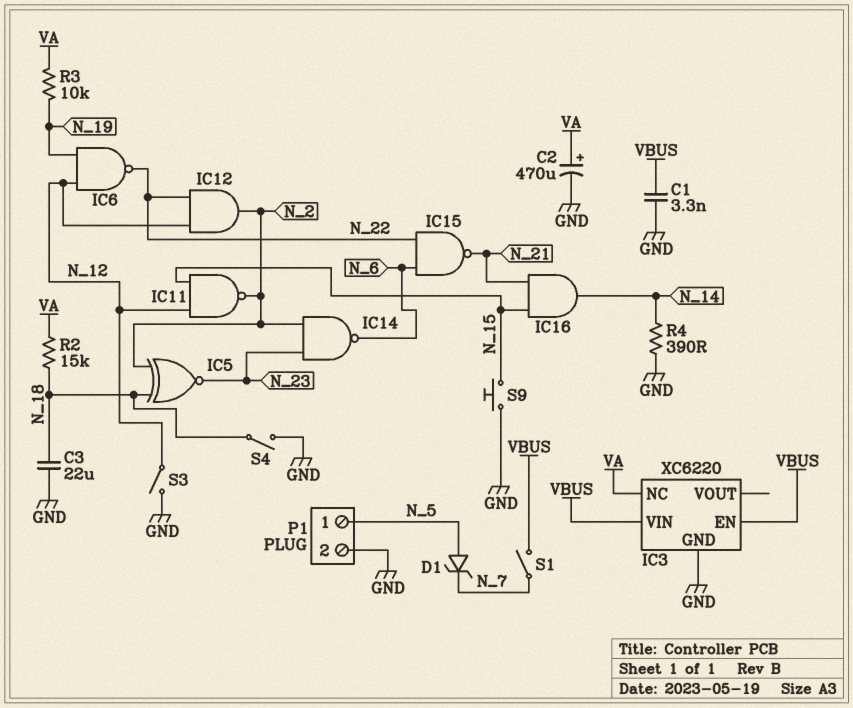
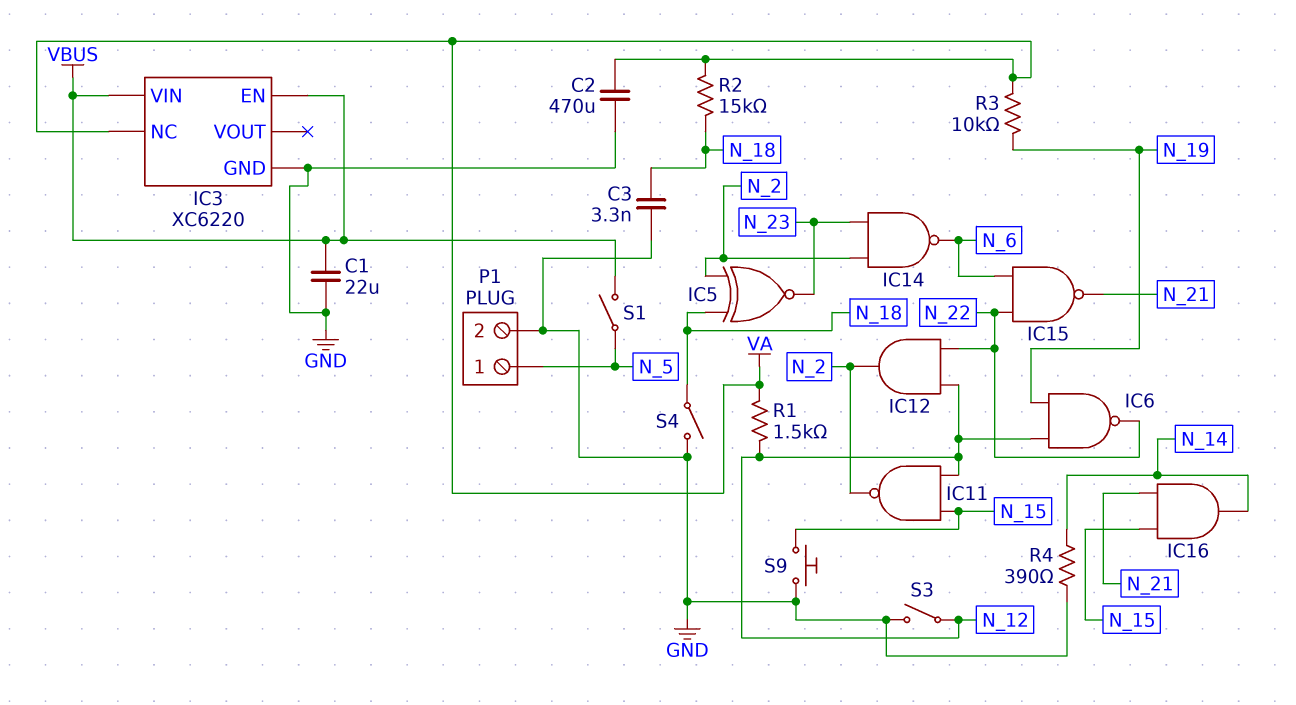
C1: 3.3nF (GND, VBUS) -> 22uF (GND, VBUS)
C2: 470uF (plus VA, minus GND) -> 470uF (GND, VA)
C3: 22uF (GND, N_18) -> 3.3nF (GND, N_18)
D1: zener (A N_5, K N_7) -> none
R1: none -> 1.5k (N_12, VA)
S1: switch (N_7, VBUS) -> switch (N_5, VBUS)

